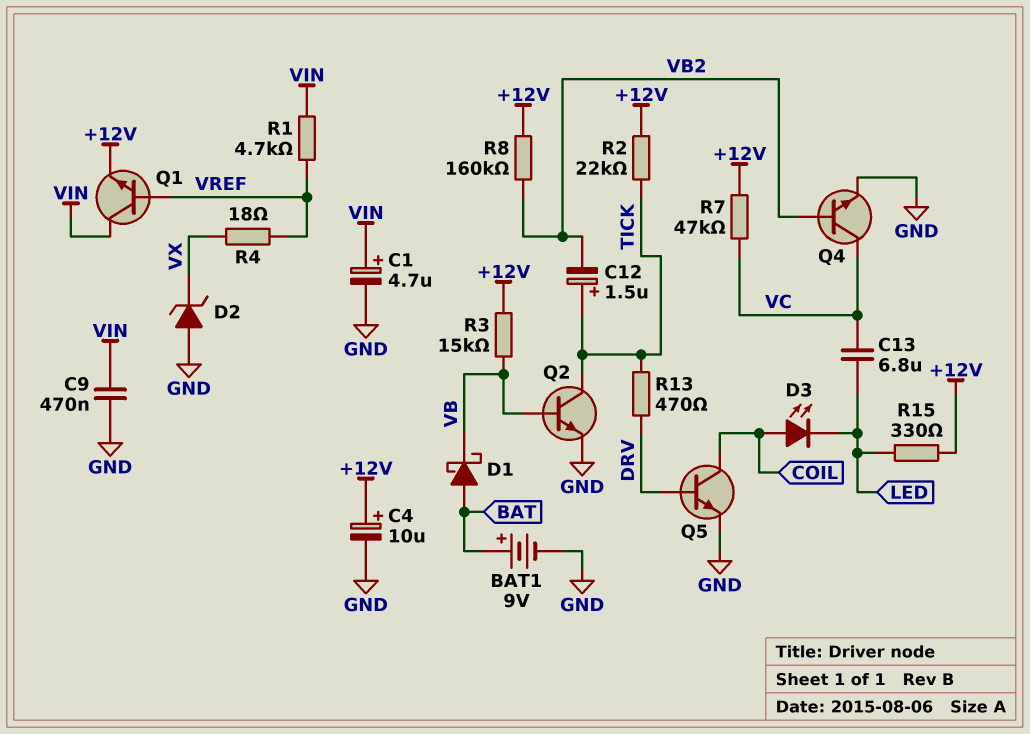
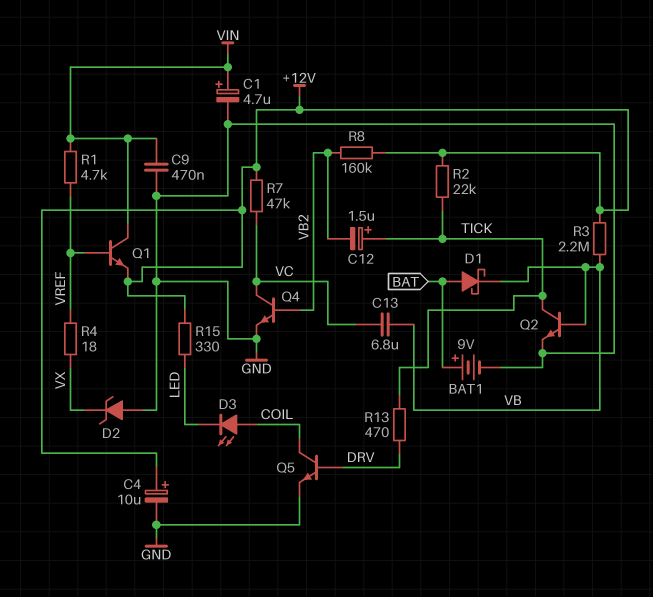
C13: 6.8uF (LED, VC) -> 6.8uF (VB, VC)
R3: 15k (+12V, VB) -> 2.2M (+12V, VB)

